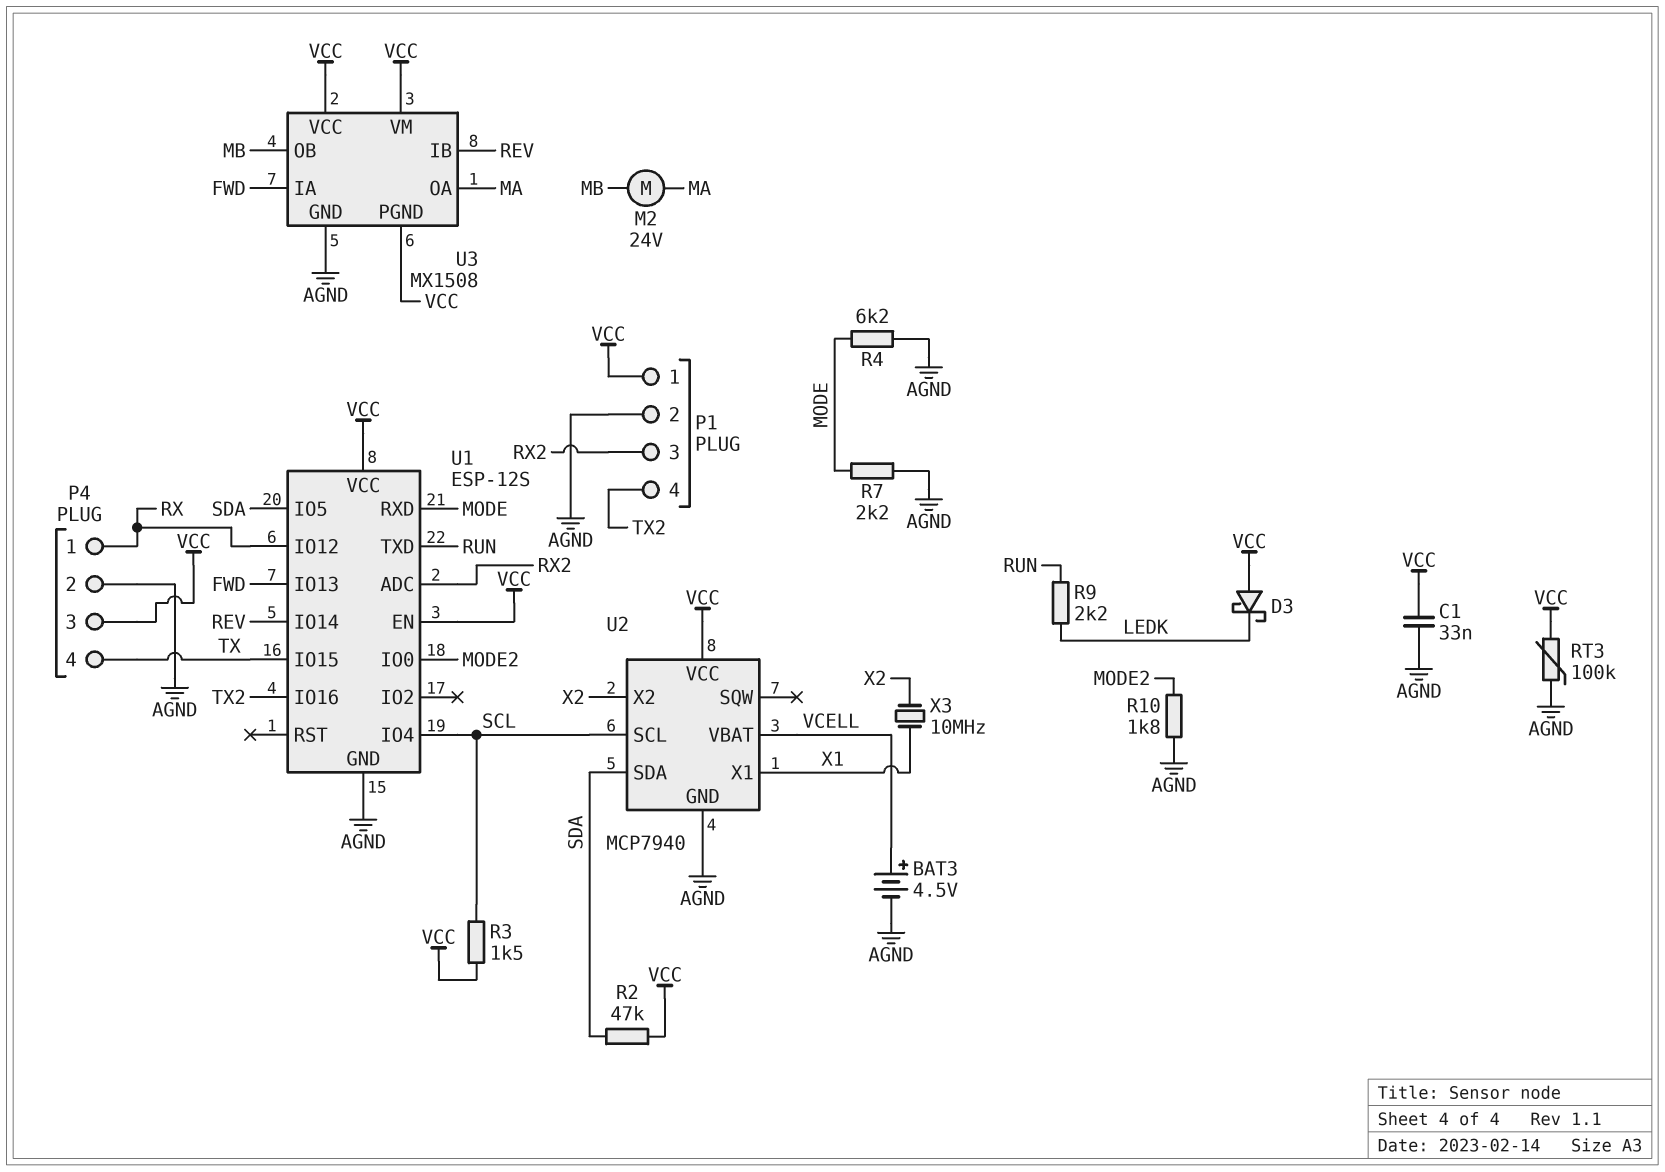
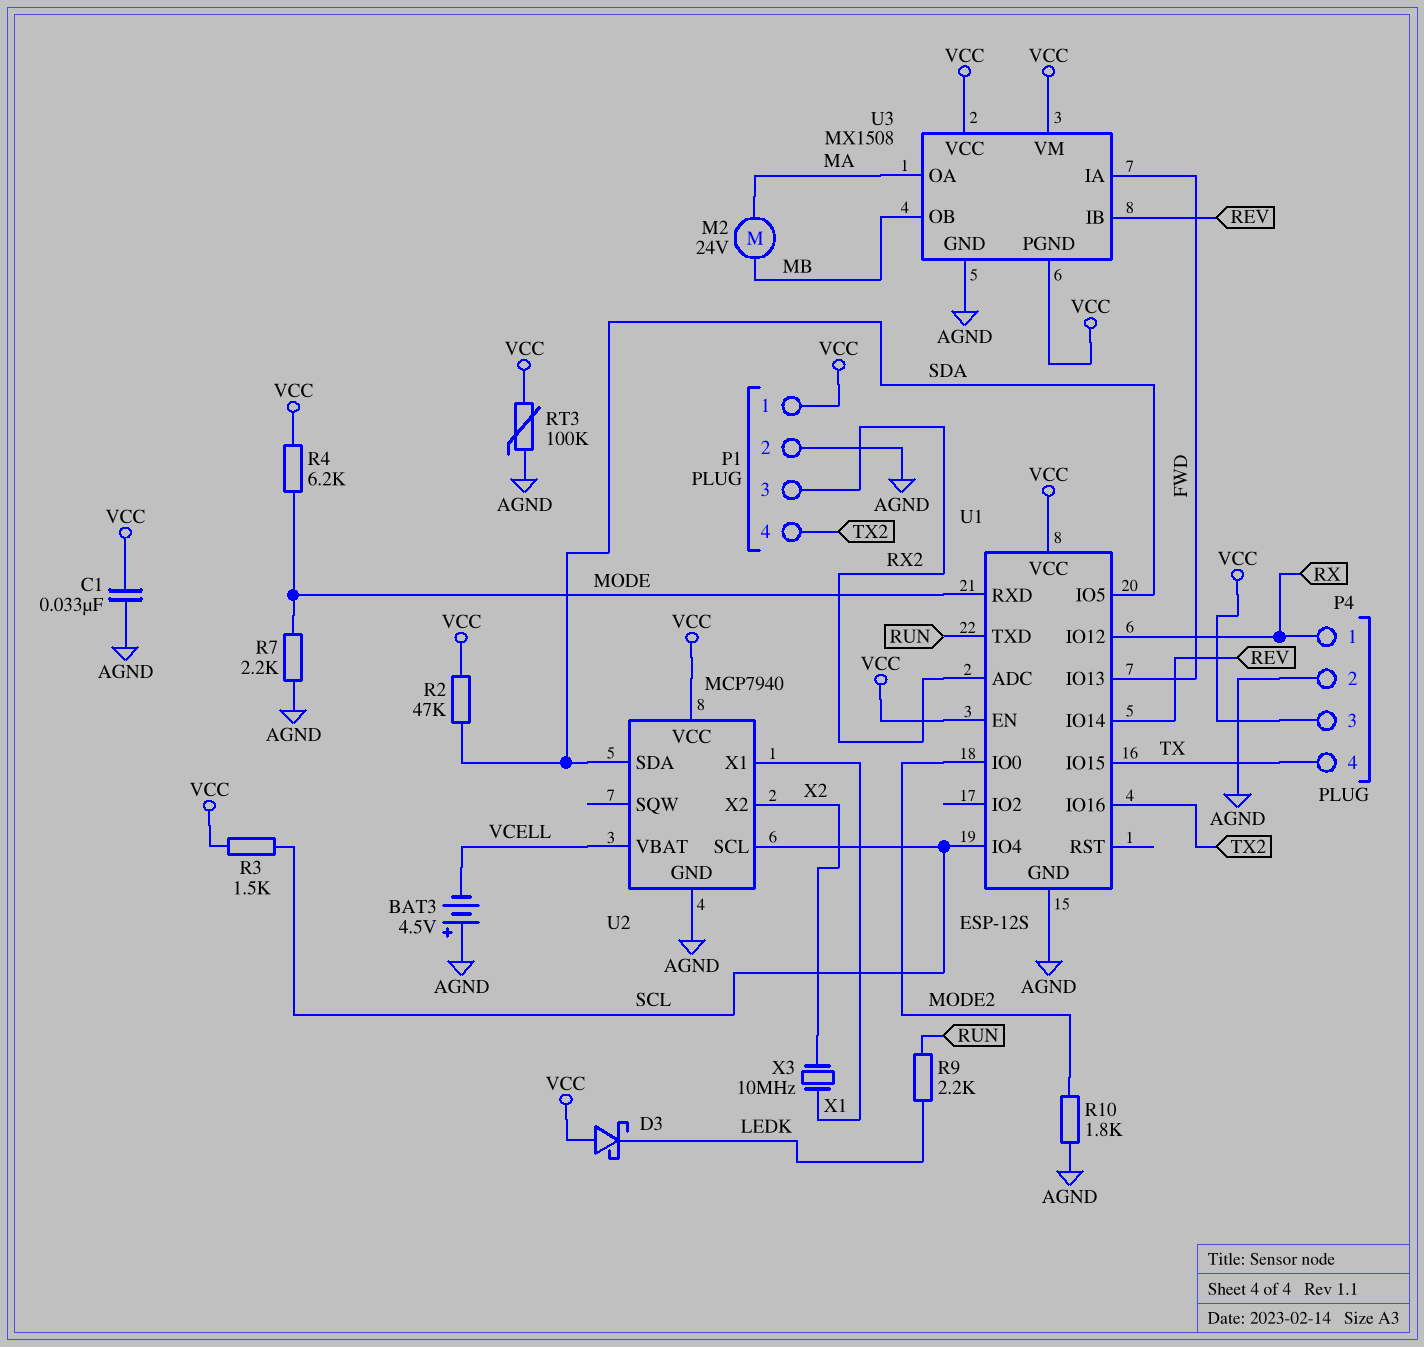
BAT3: 4.5V (plus VCELL, minus AGND) -> 4.5V (plus AGND, minus VCELL)
R4: 6.2k (AGND, MODE) -> 6.2k (MODE, VCC)

